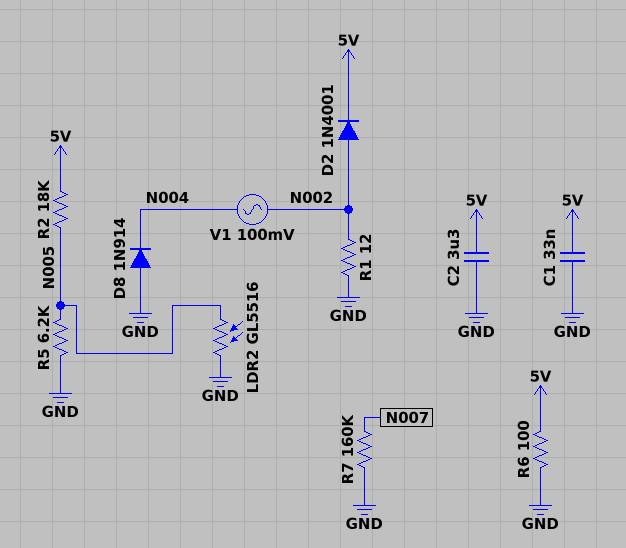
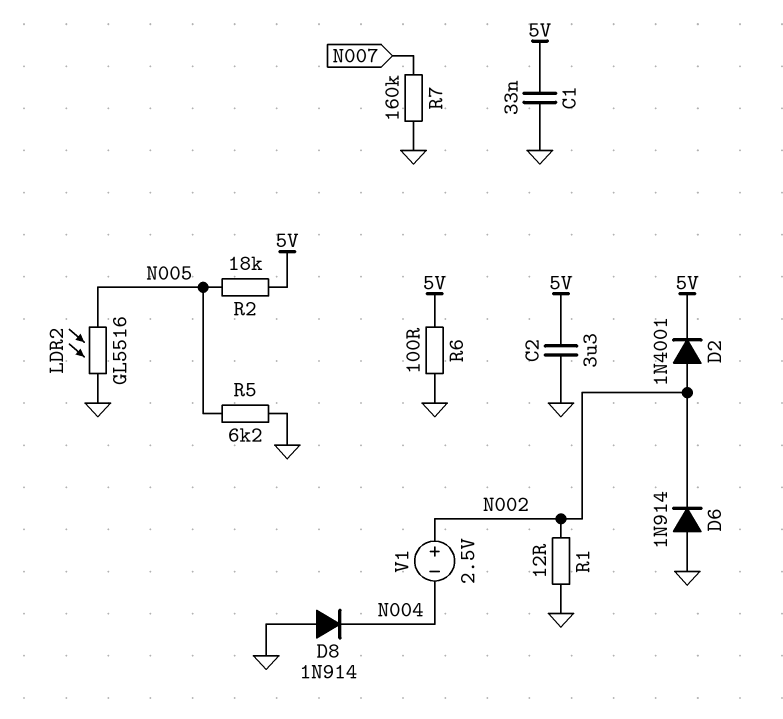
D6: none -> diode 1N914 (A GND, K N002)
V1: AC 100mV (N002, N004) -> 2.5V (plus N002, minus N004)

